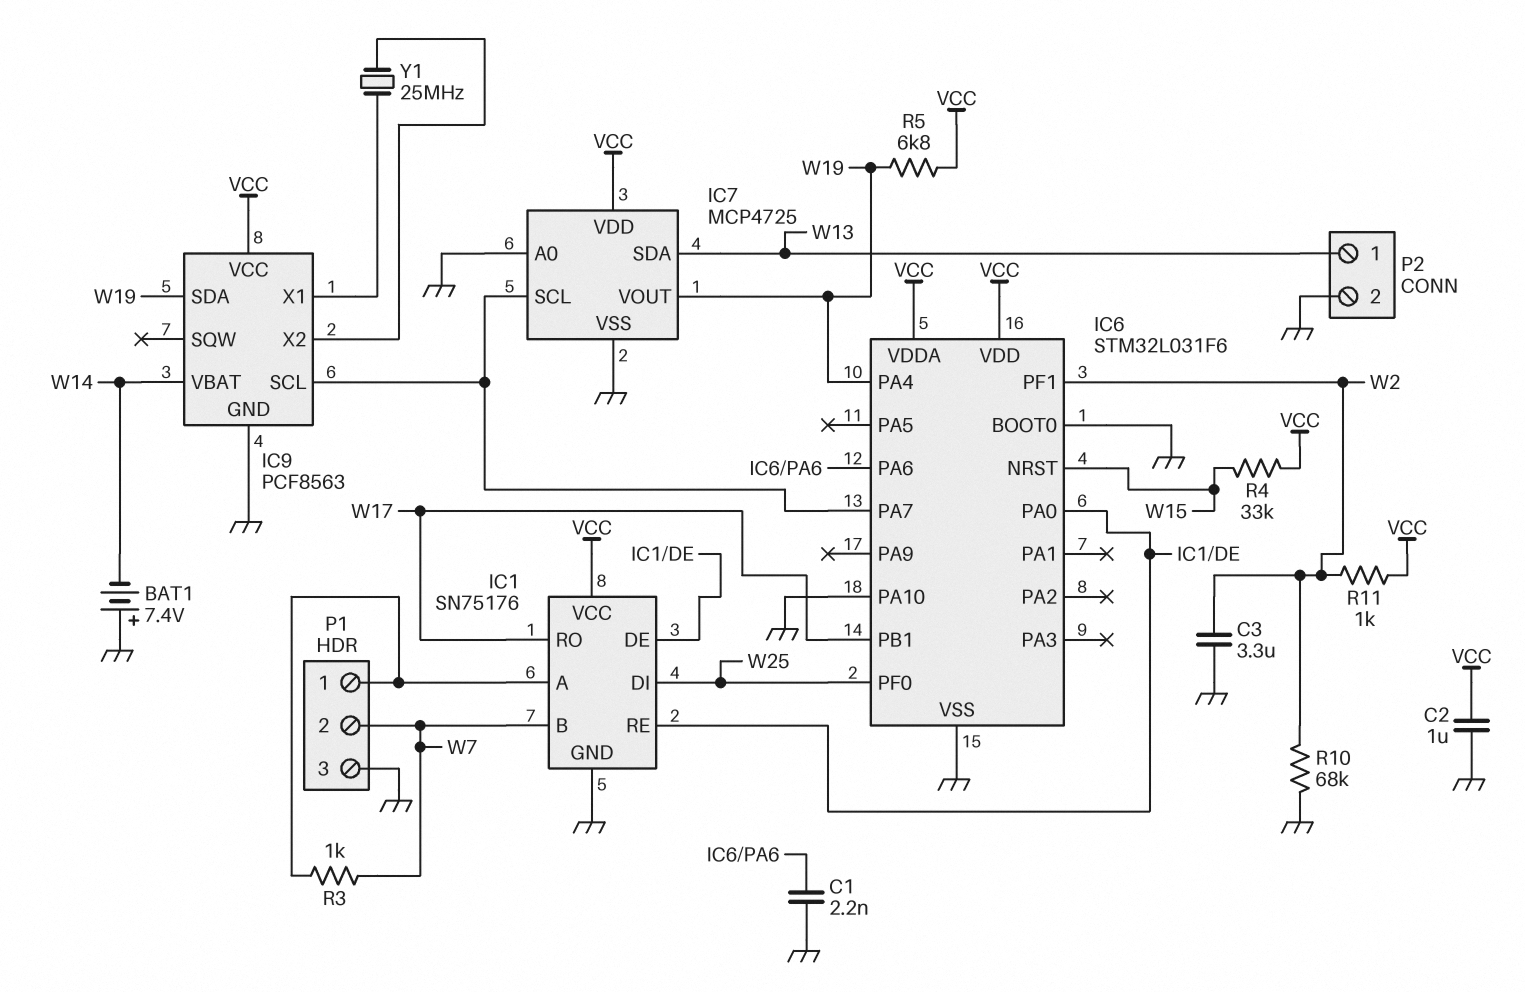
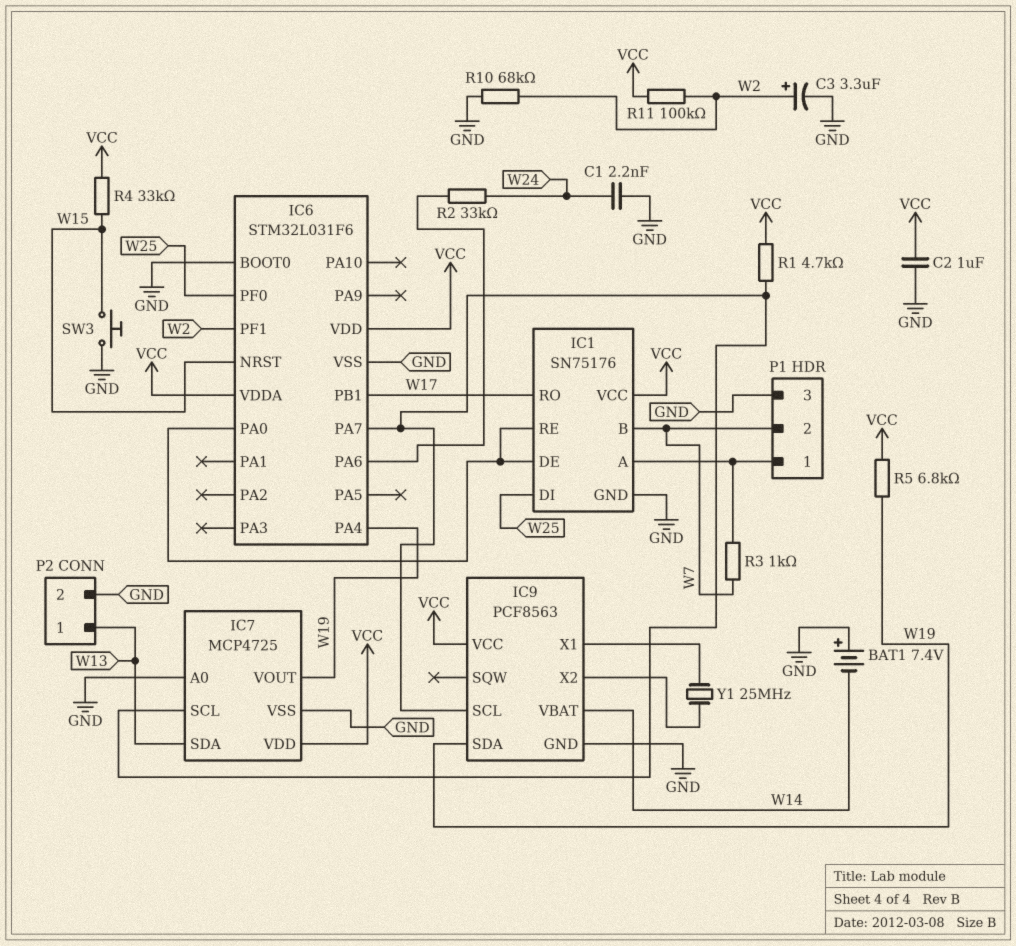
C1: 2.2nF (GND, IC6/PA6) -> 2.2nF (GND, W24)
C3: 3.3uF (GND, W2) -> 3.3uF (plus W2, minus GND)
IC6 pin PA10: GND -> none
R1: none -> 4.7k (IC6/PA7, VCC)
R2: none -> 33k (IC6/PA6, W24)
R11: 1k (VCC, W2) -> 100k (VCC, W2)
SW3: none -> button (GND, W15)

